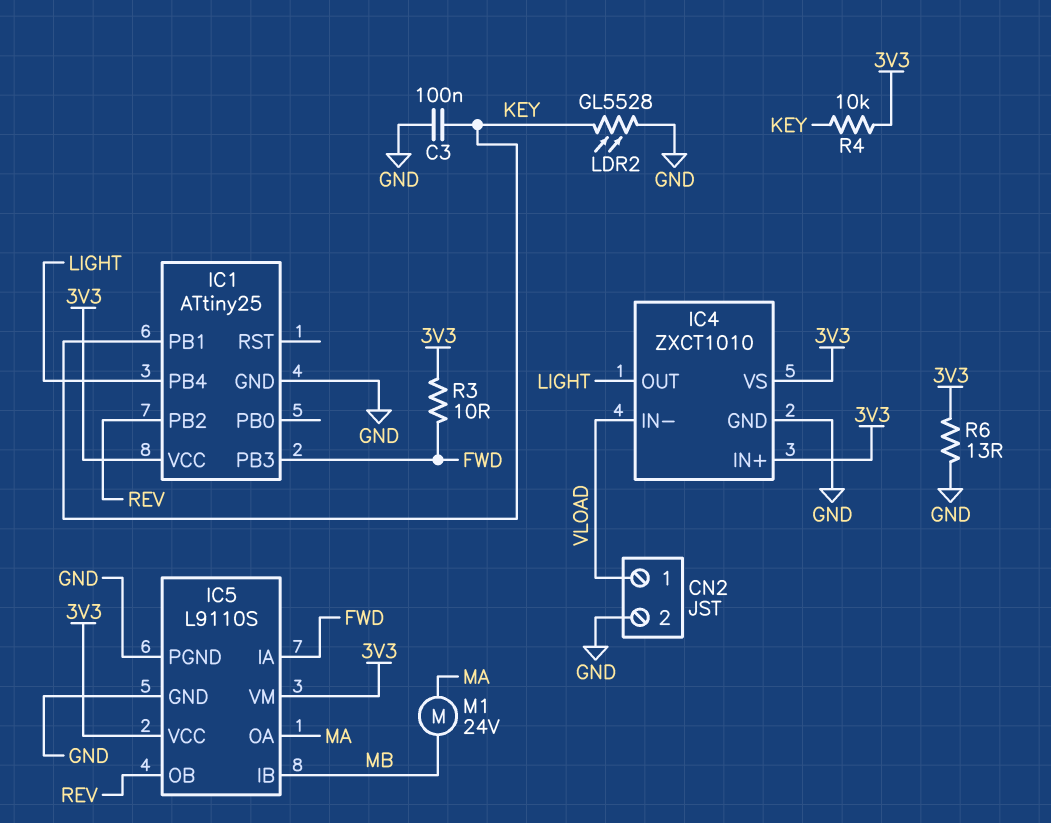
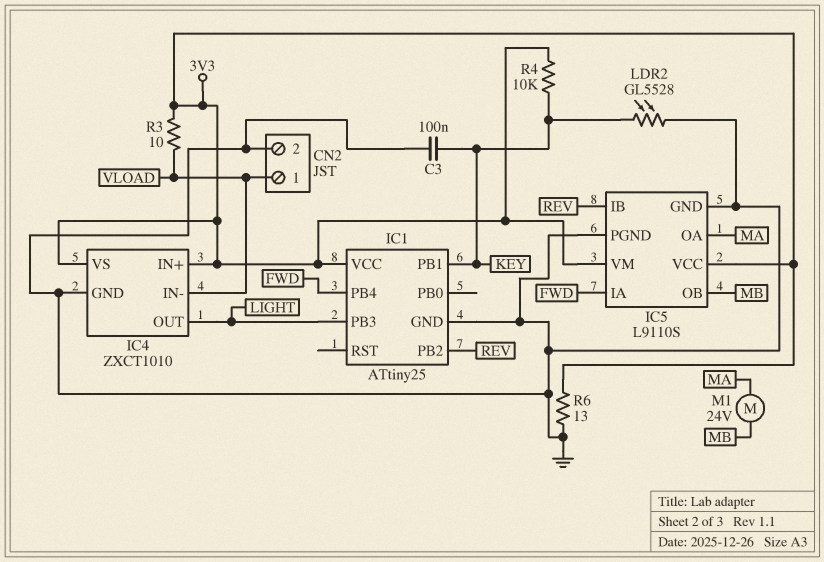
IC1 pin PB3: FWD -> LIGHT
IC1 pin PB4: LIGHT -> FWD
IC5 pin IB: MB -> REV
IC5 pin OB: REV -> MB
R3: 10 (3V3, FWD) -> 10 (3V3, VLOAD)

